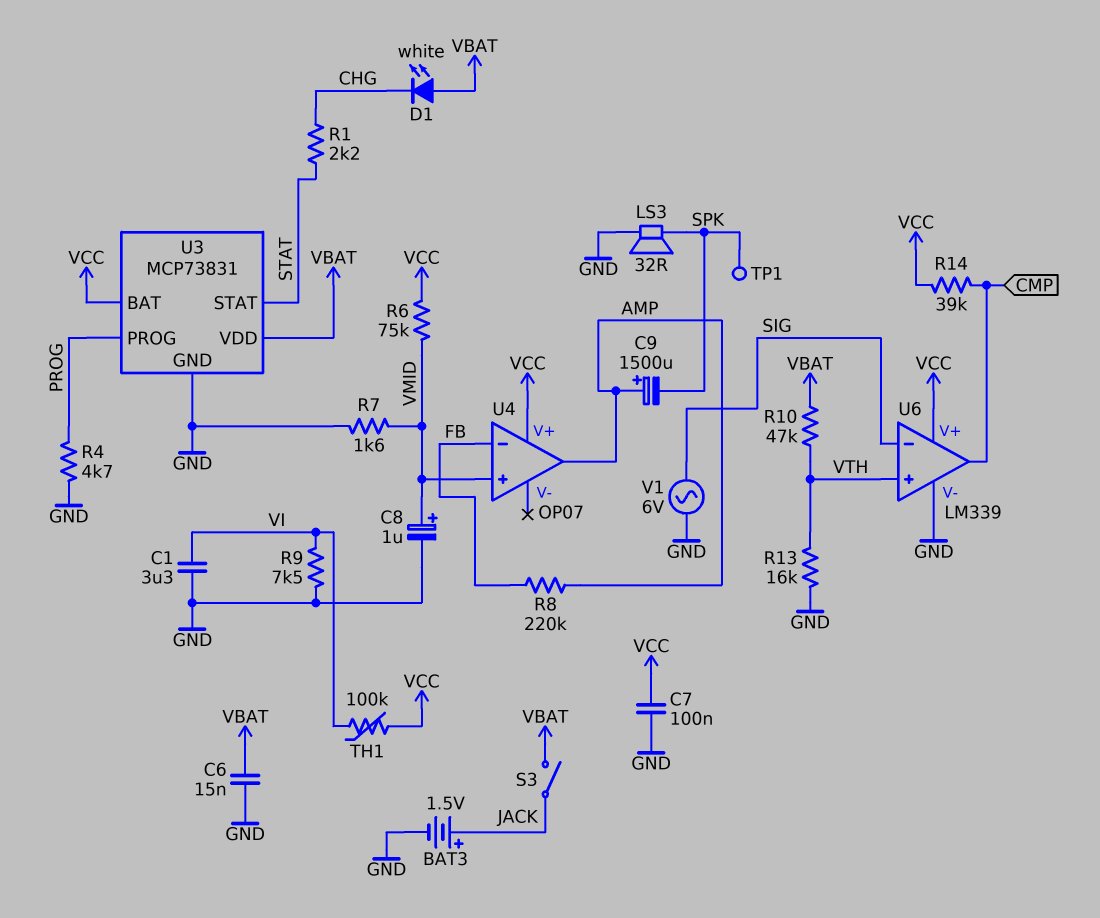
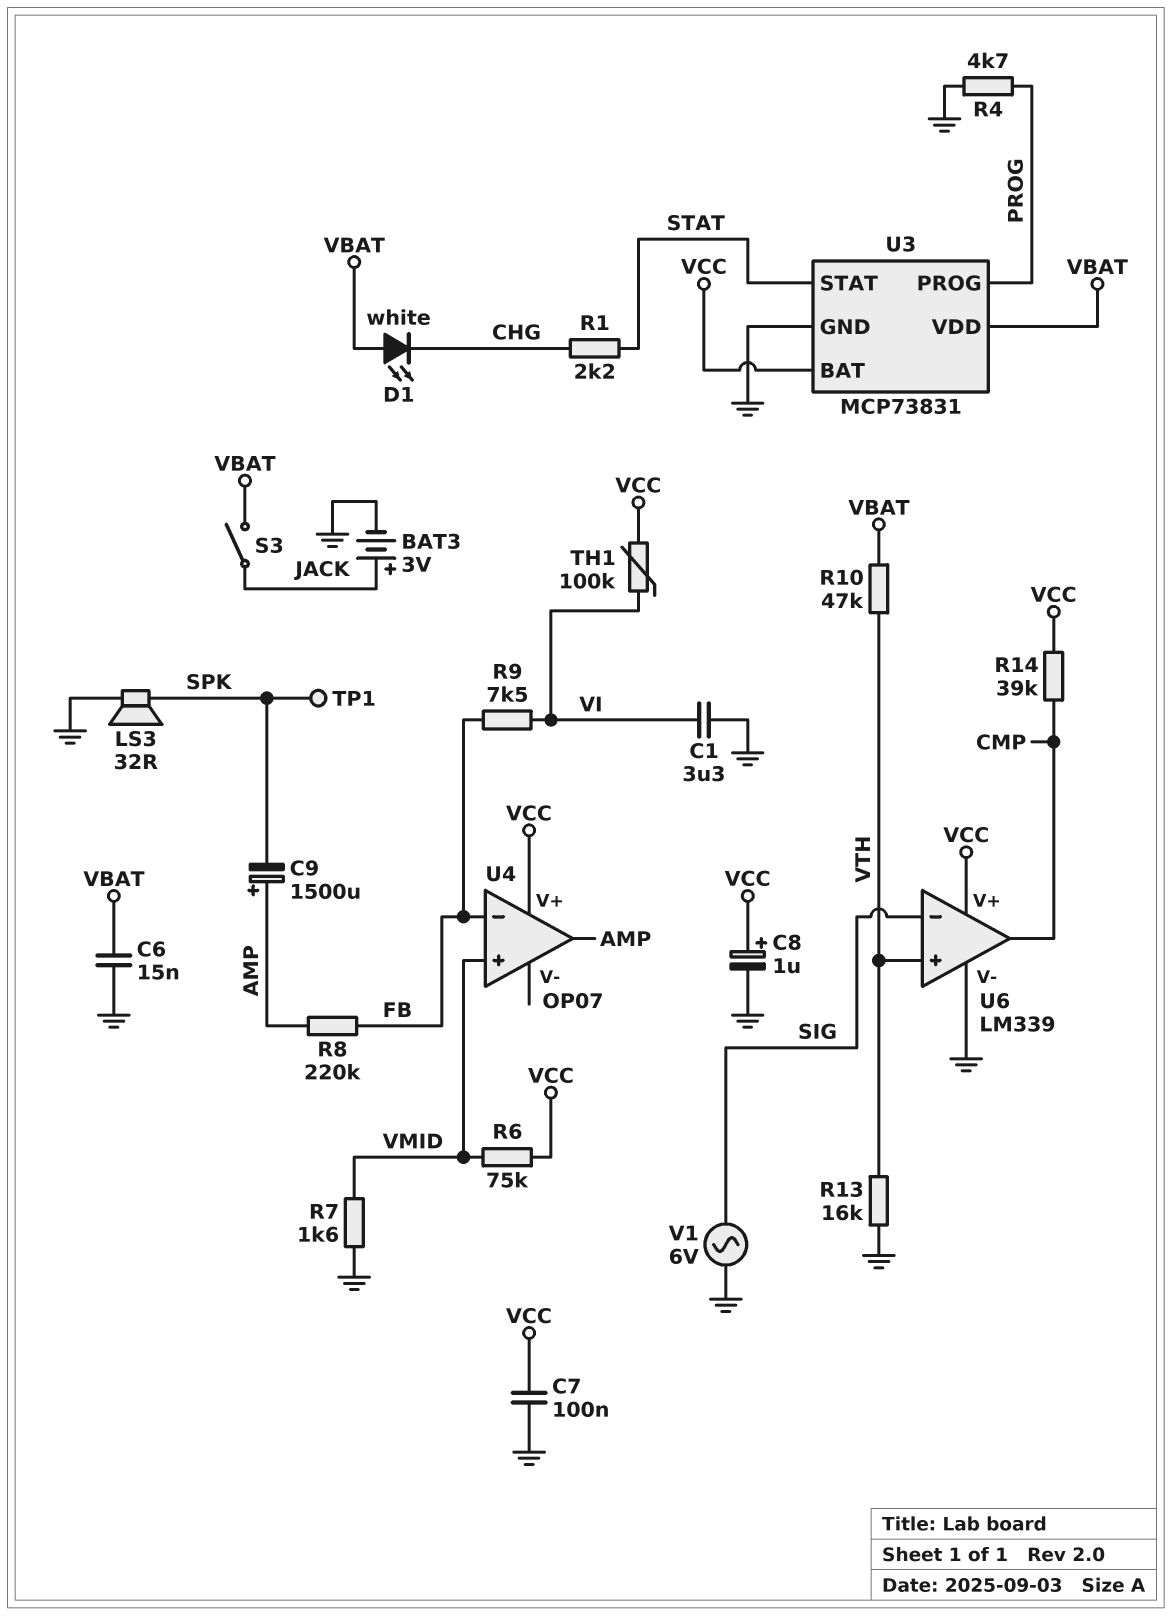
BAT3: 1.5V (plus JACK, minus GND) -> 3V (plus JACK, minus GND)
C8: 1uF (plus VMID, minus GND) -> 1uF (plus VCC, minus GND)
R9: 7.5k (GND, VI) -> 7.5k (FB, VI)

